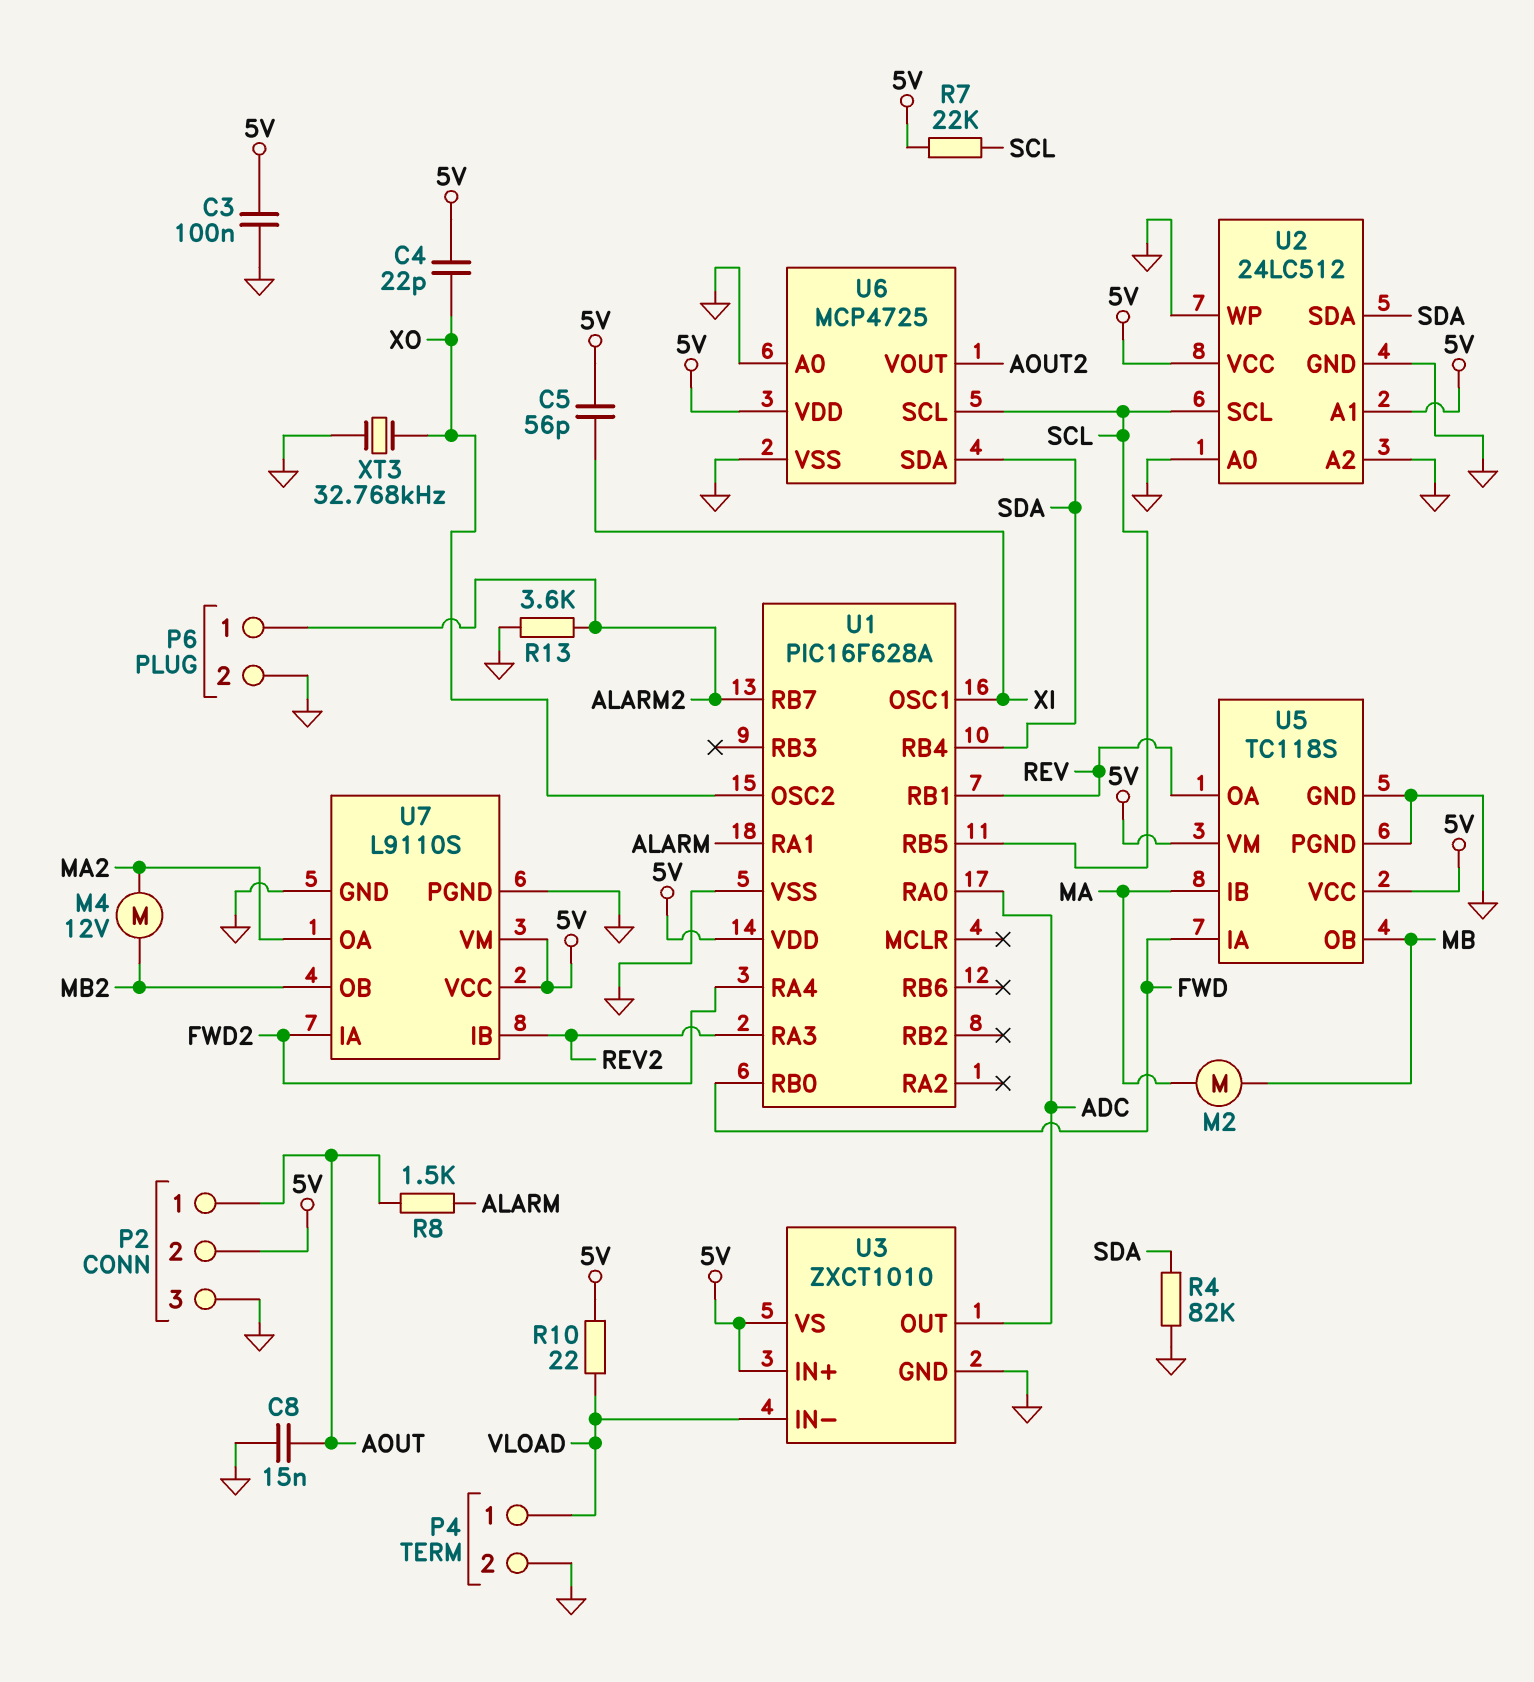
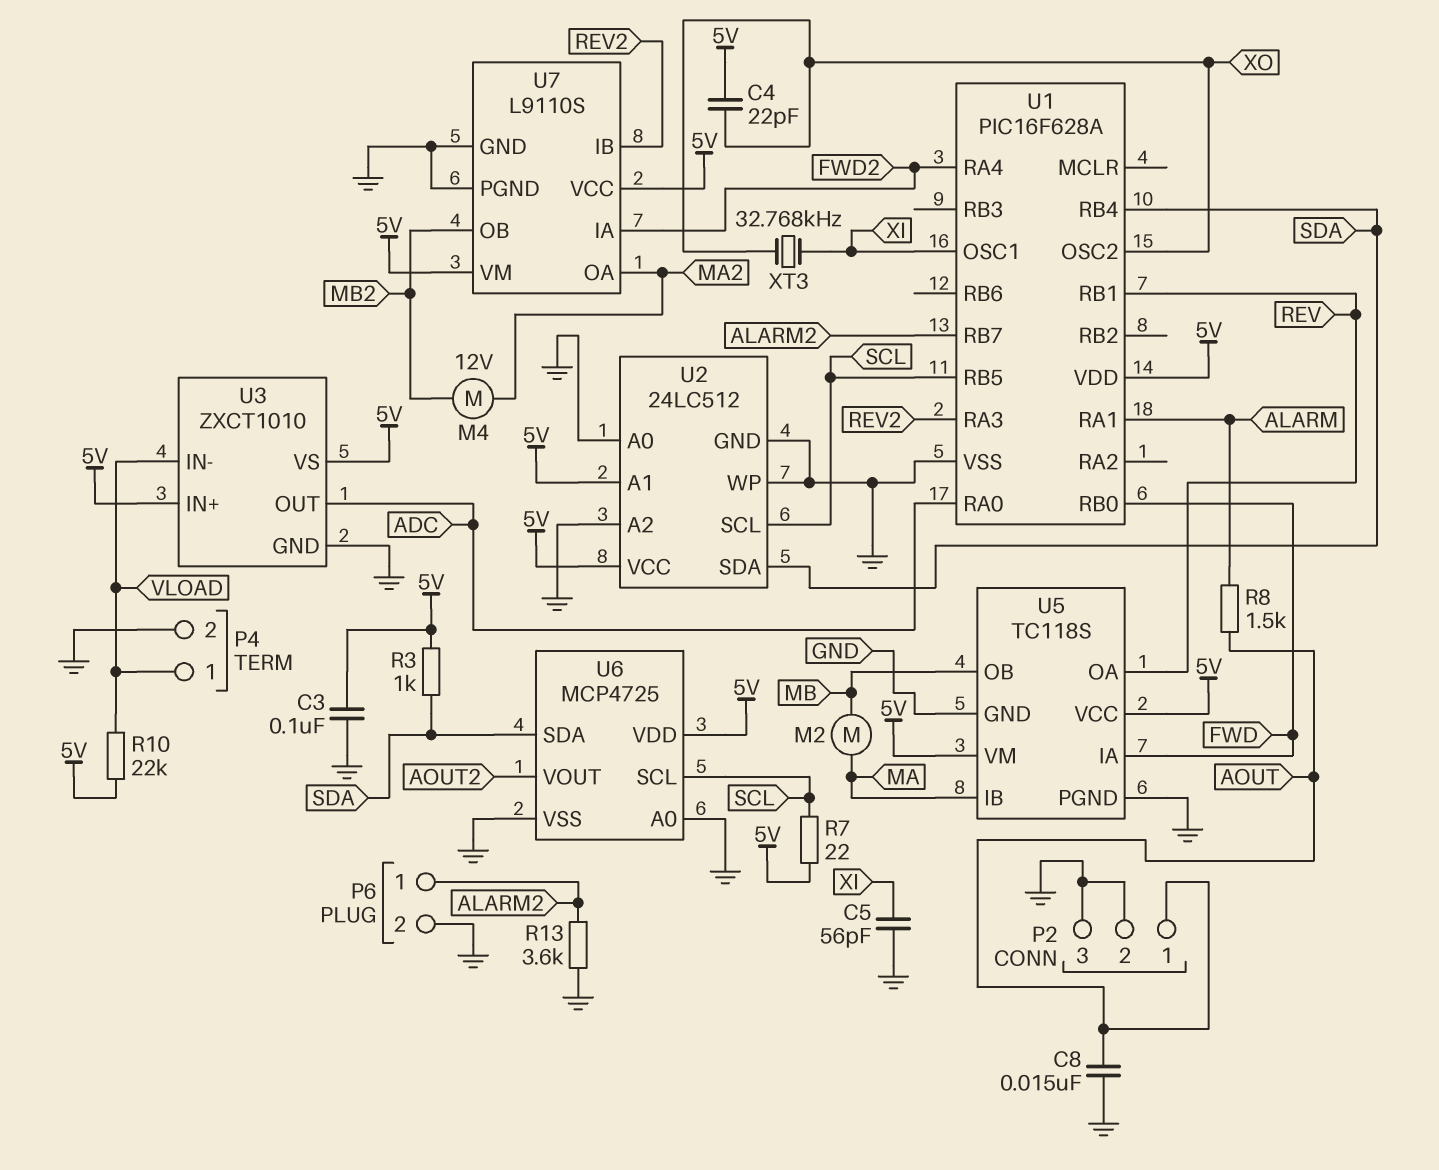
C5: 56pF (5V, XI) -> 56pF (GND, XI)
P2 pin 2: 5V -> GND
R3: none -> 1k (5V, SDA)
R4: 82k (GND, SDA) -> none
R7: 22k (5V, SCL) -> 22 (5V, SCL)
R10: 22 (5V, VLOAD) -> 22k (5V, VLOAD)
XT3: 32.768kHz (GND, XO) -> 32.768kHz (XI, XO)

